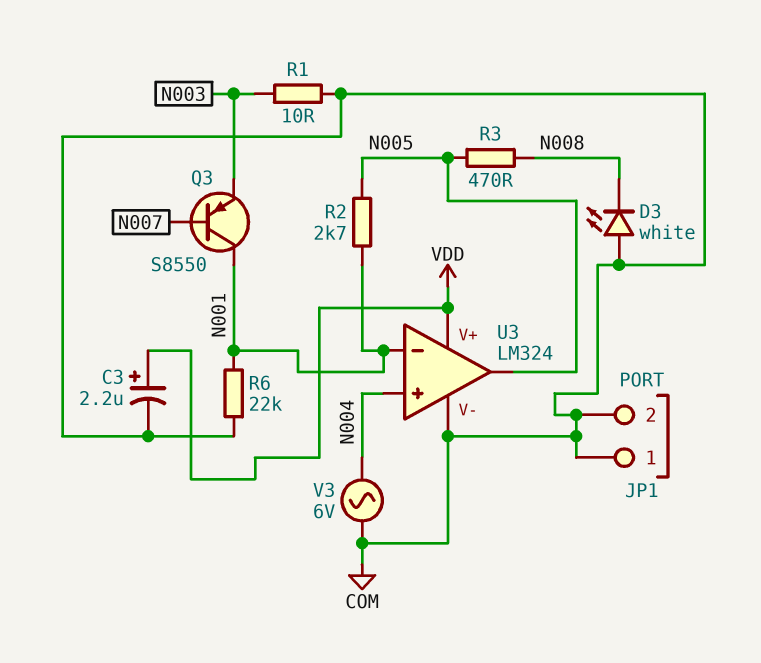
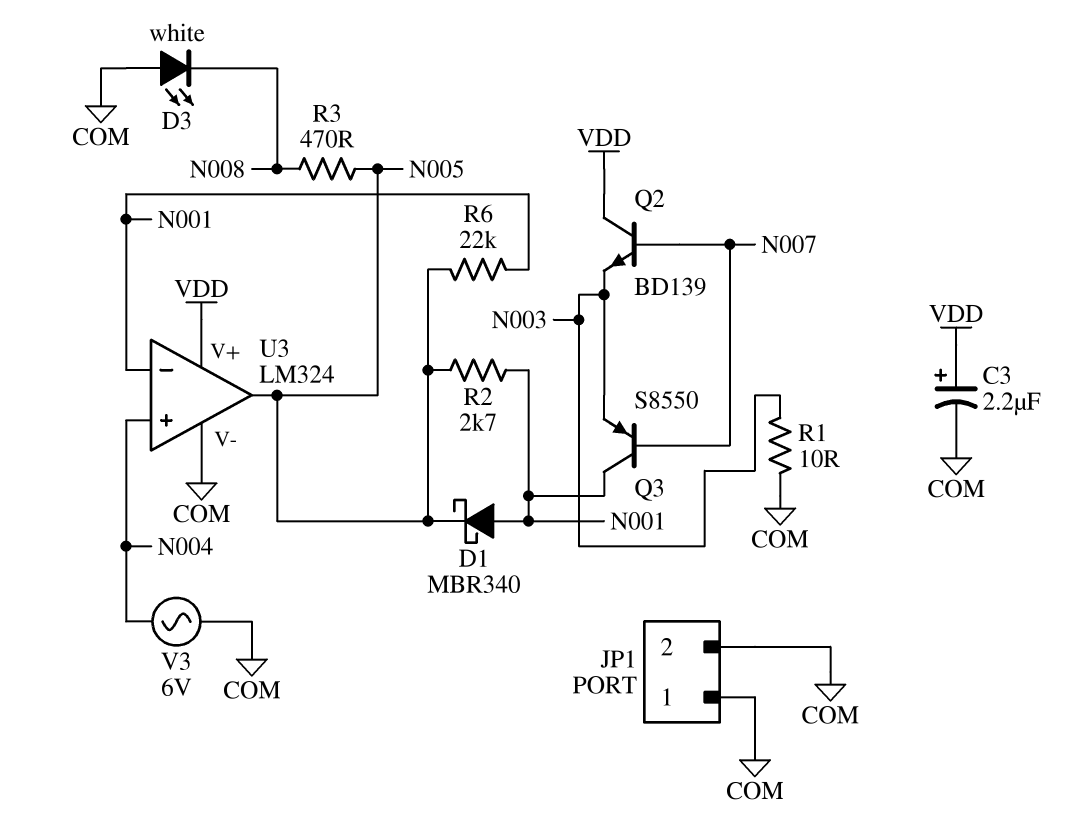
D1: none -> schottky MBR340 (A N001, K N005)
Q2: none -> NPN BD139 (B N007, C VDD, E N003)
R6: 22k (COM, N001) -> 22k (N001, N005)

